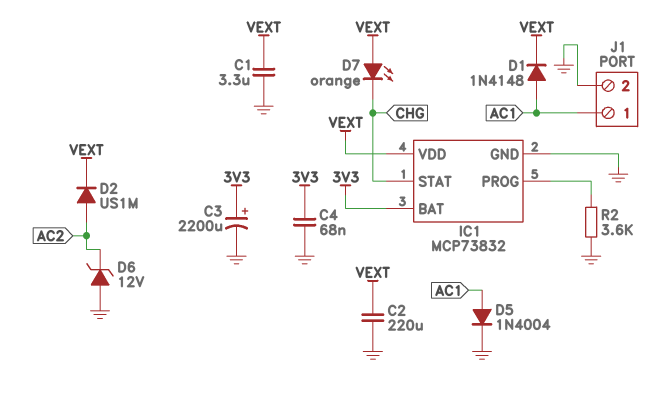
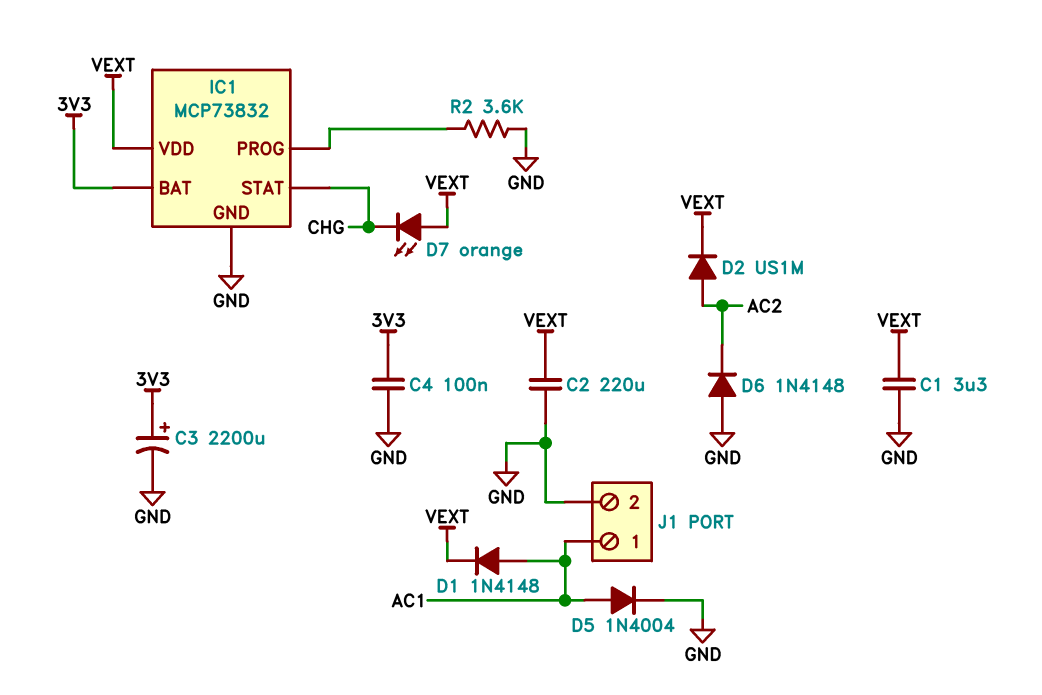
C4: 68nF (3V3, GND) -> 100nF (3V3, GND)
D6: zener 12V (A GND, K AC2) -> diode 1N4148 (A GND, K AC2)

